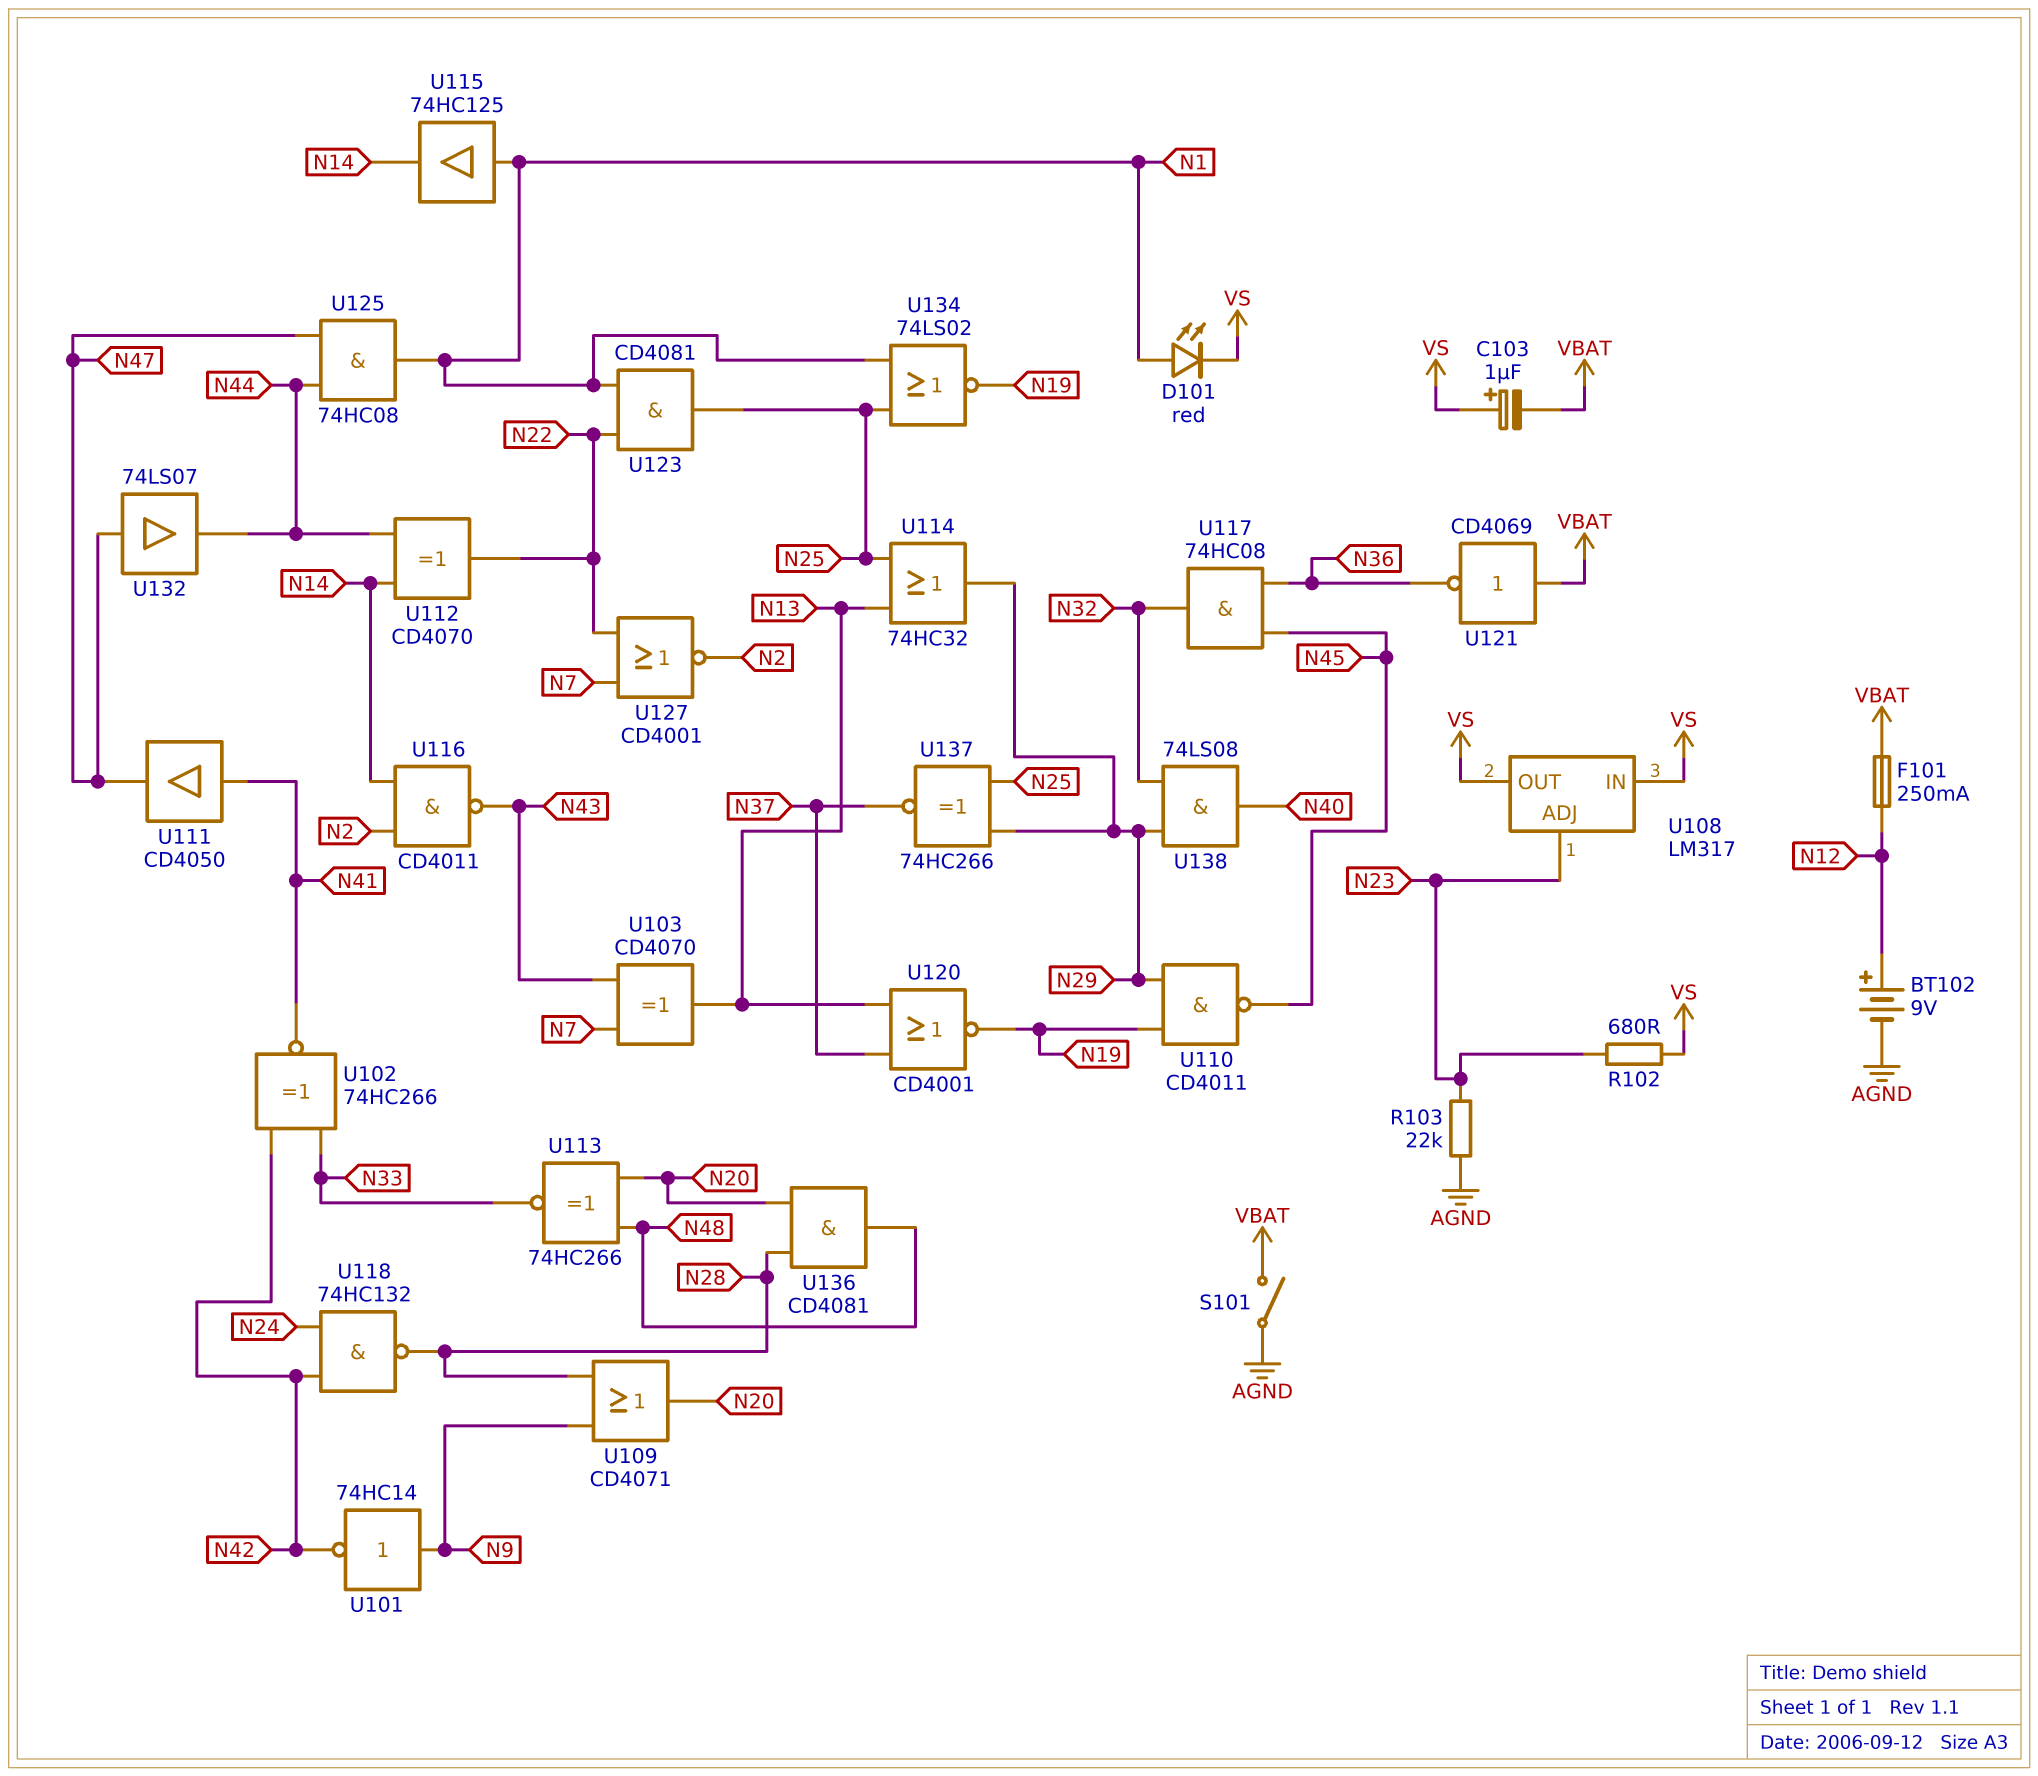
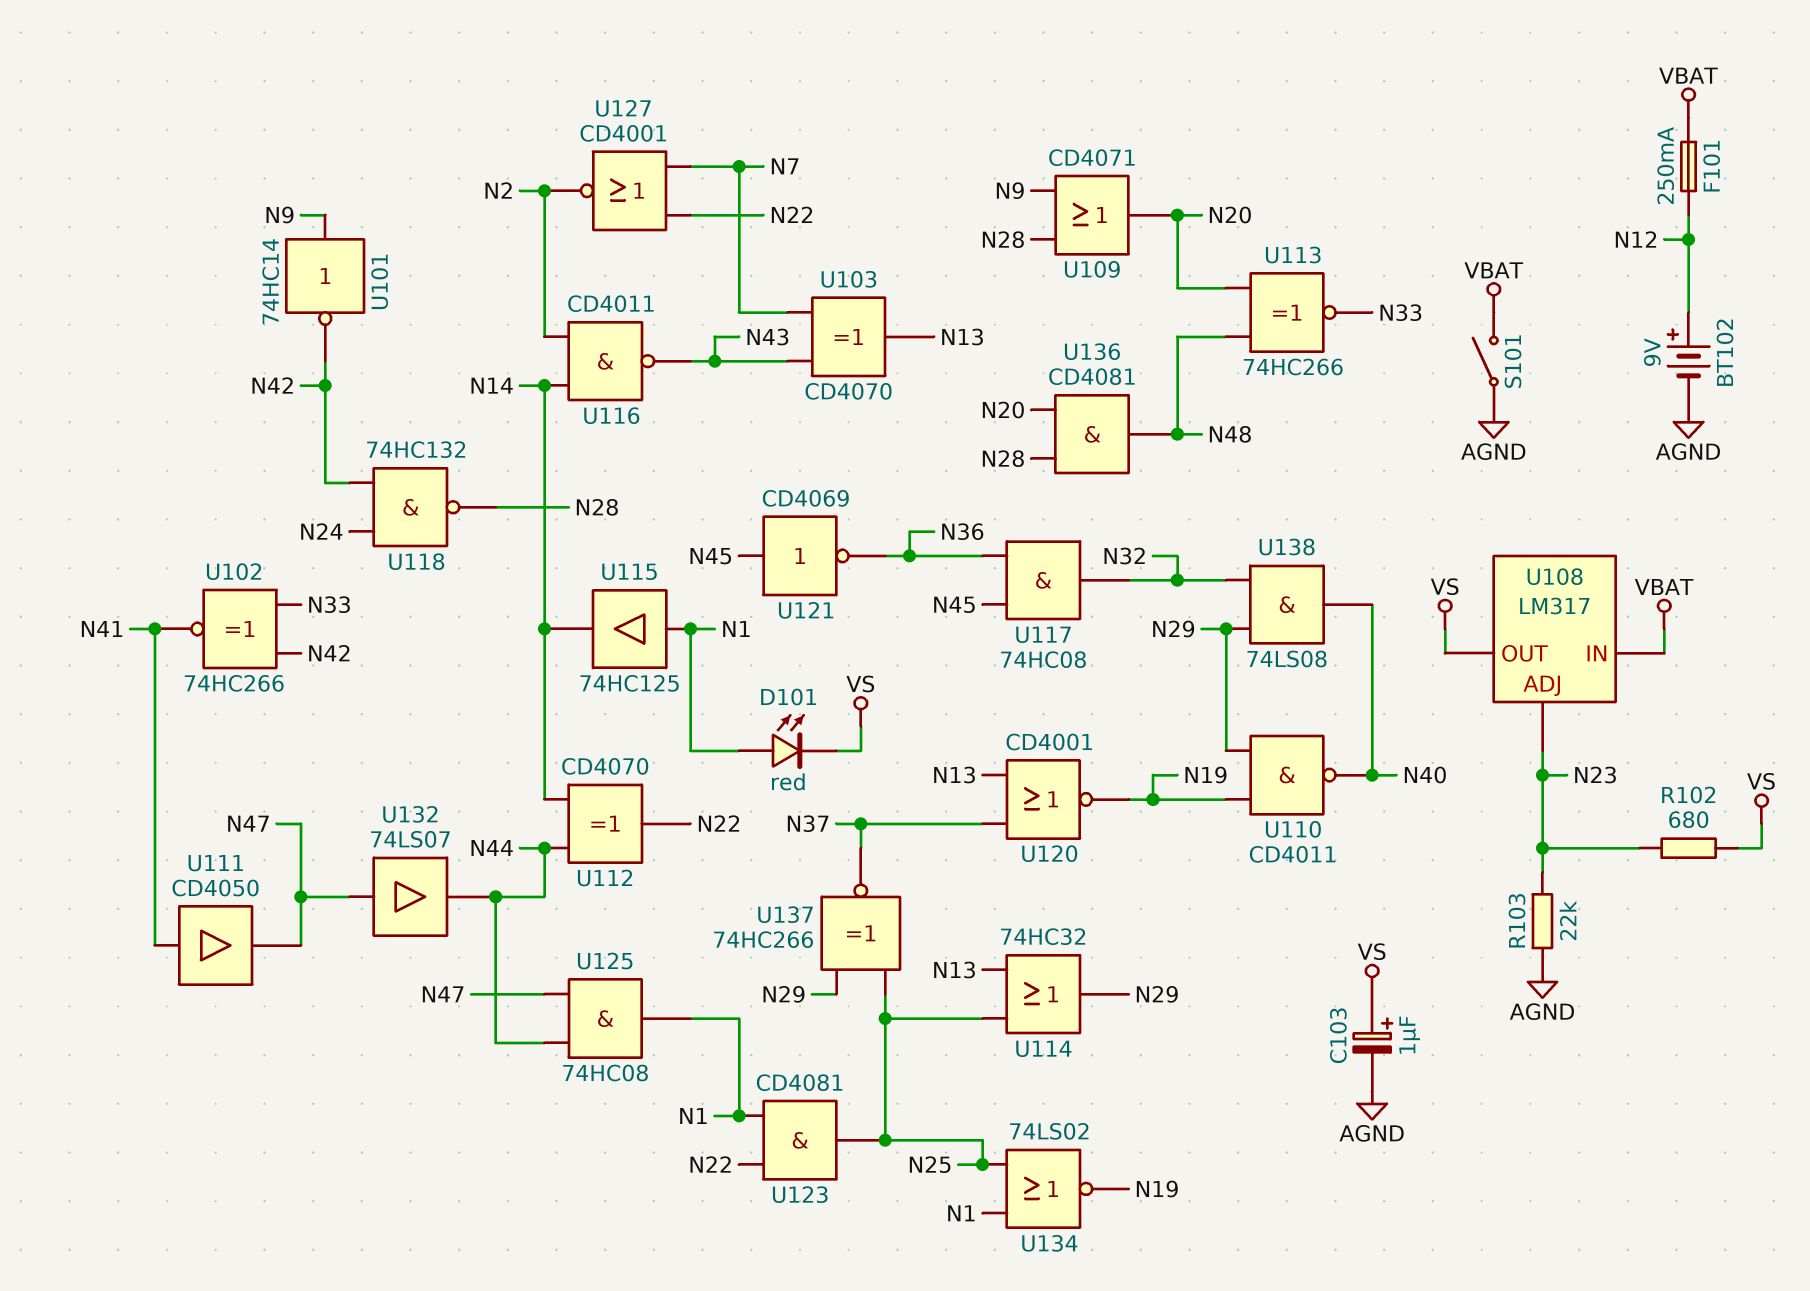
C103: 1uF (plus VS, minus VBAT) -> 1uF (plus VS, minus AGND)
U108 pin IN: VS -> VBAT
U110: NAND CD4011 (in N19, in N29, out N45) -> NAND CD4011 (in N19, in N29, out N40)
U121: NOT CD4069 (in VBAT, out N36) -> NOT CD4069 (in N45, out N36)

